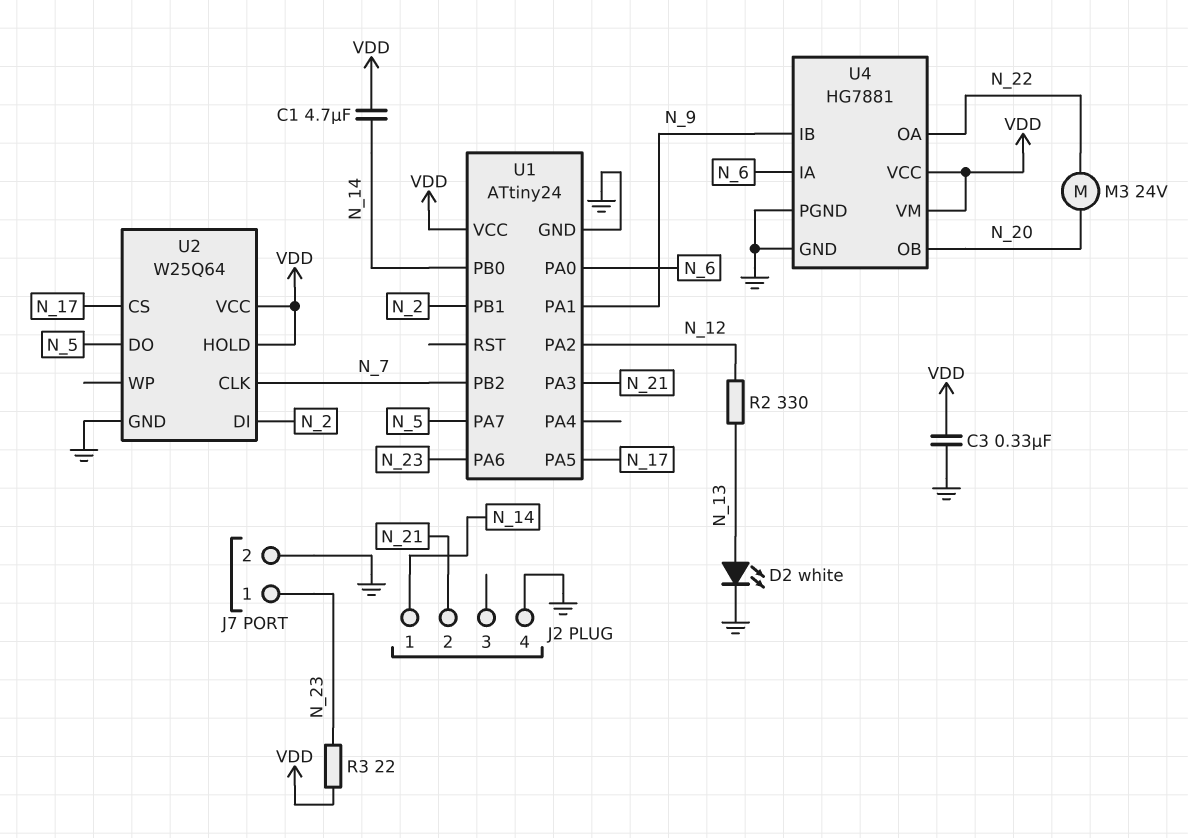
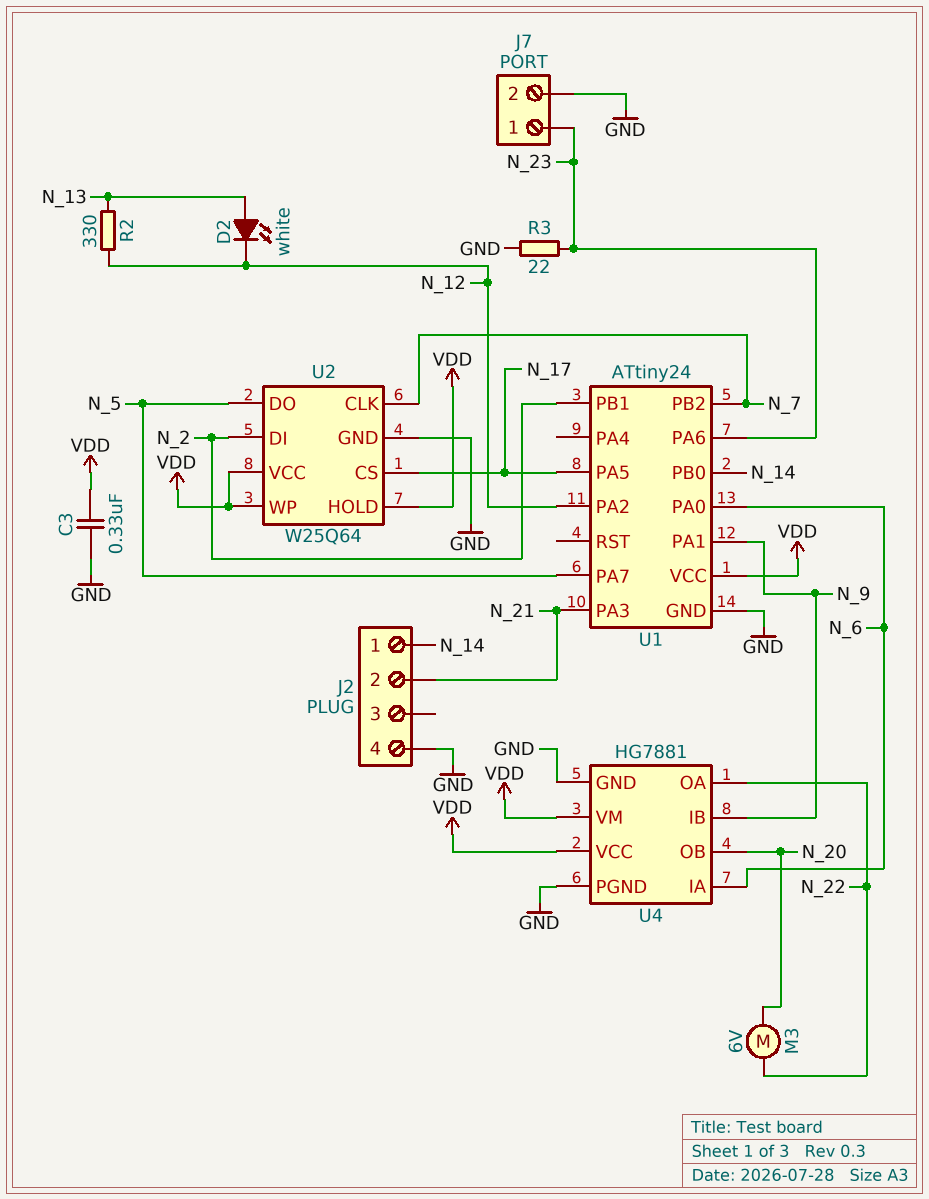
C1: 4.7uF (N_14, VDD) -> none
D2: LED white (A N_13, K GND) -> LED white (A N_13, K N_12)
M3: motor 24V (N_20, N_22) -> motor 6V (N_20, N_22)
R3: 22 (N_23, VDD) -> 22 (GND, N_23)
U2 pin WP: none -> VDD

